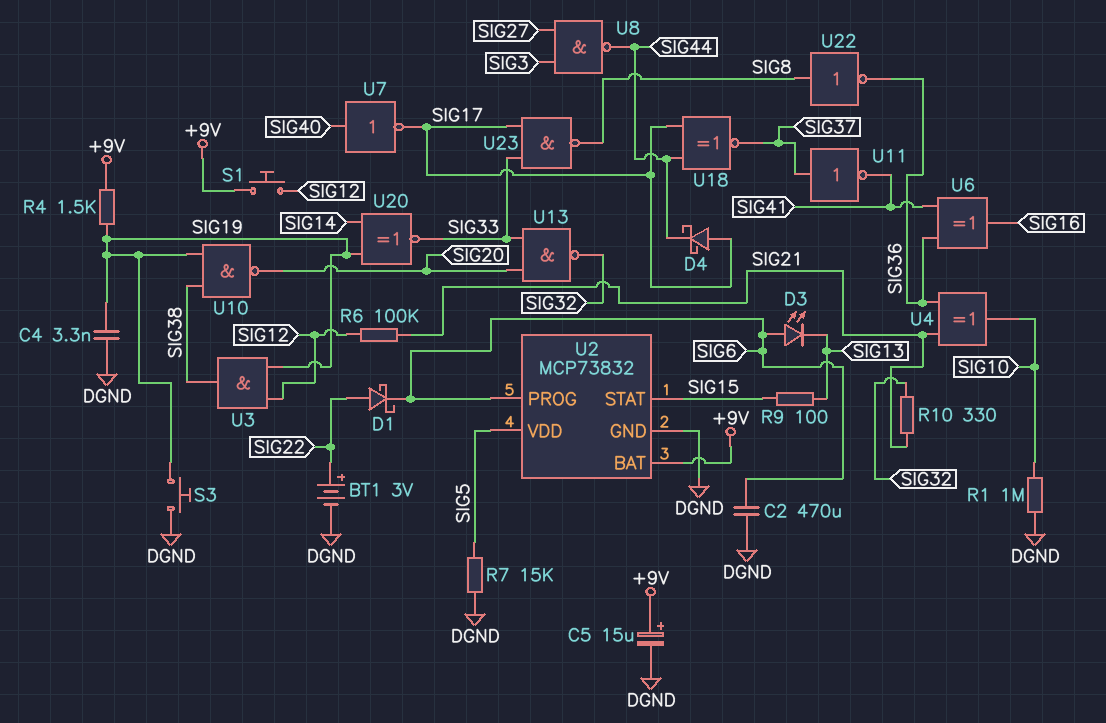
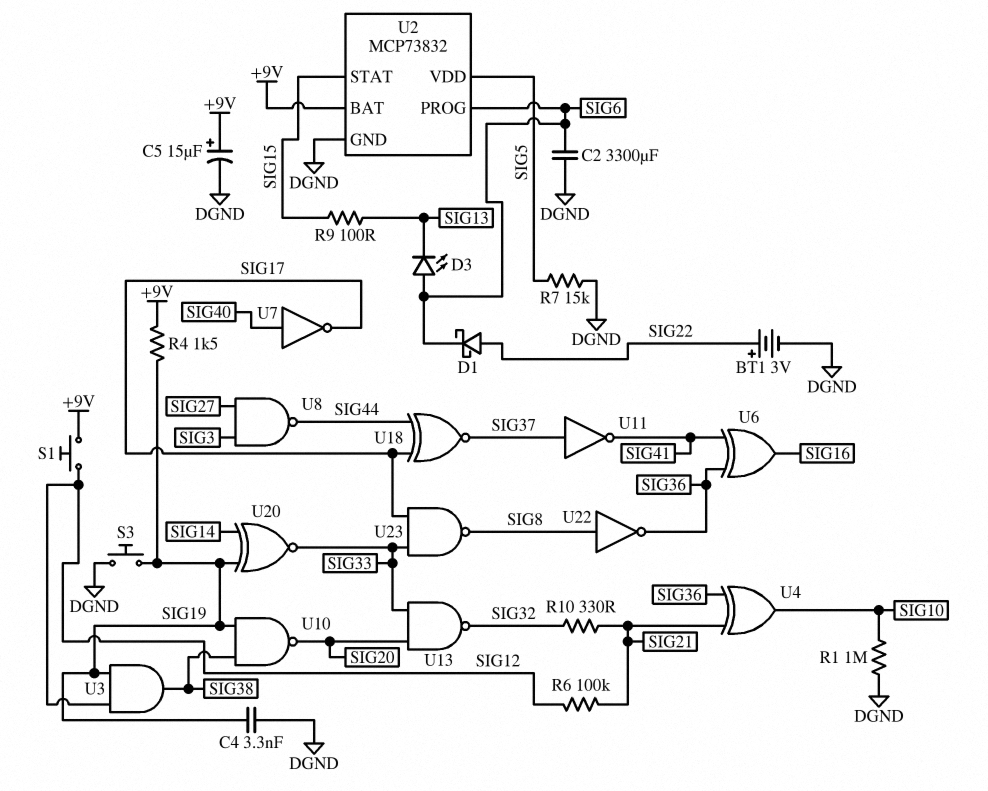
C2: 470uF (DGND, SIG6) -> 3300uF (DGND, SIG6)
D4: schottky (A SIG17, K SIG44) -> none

